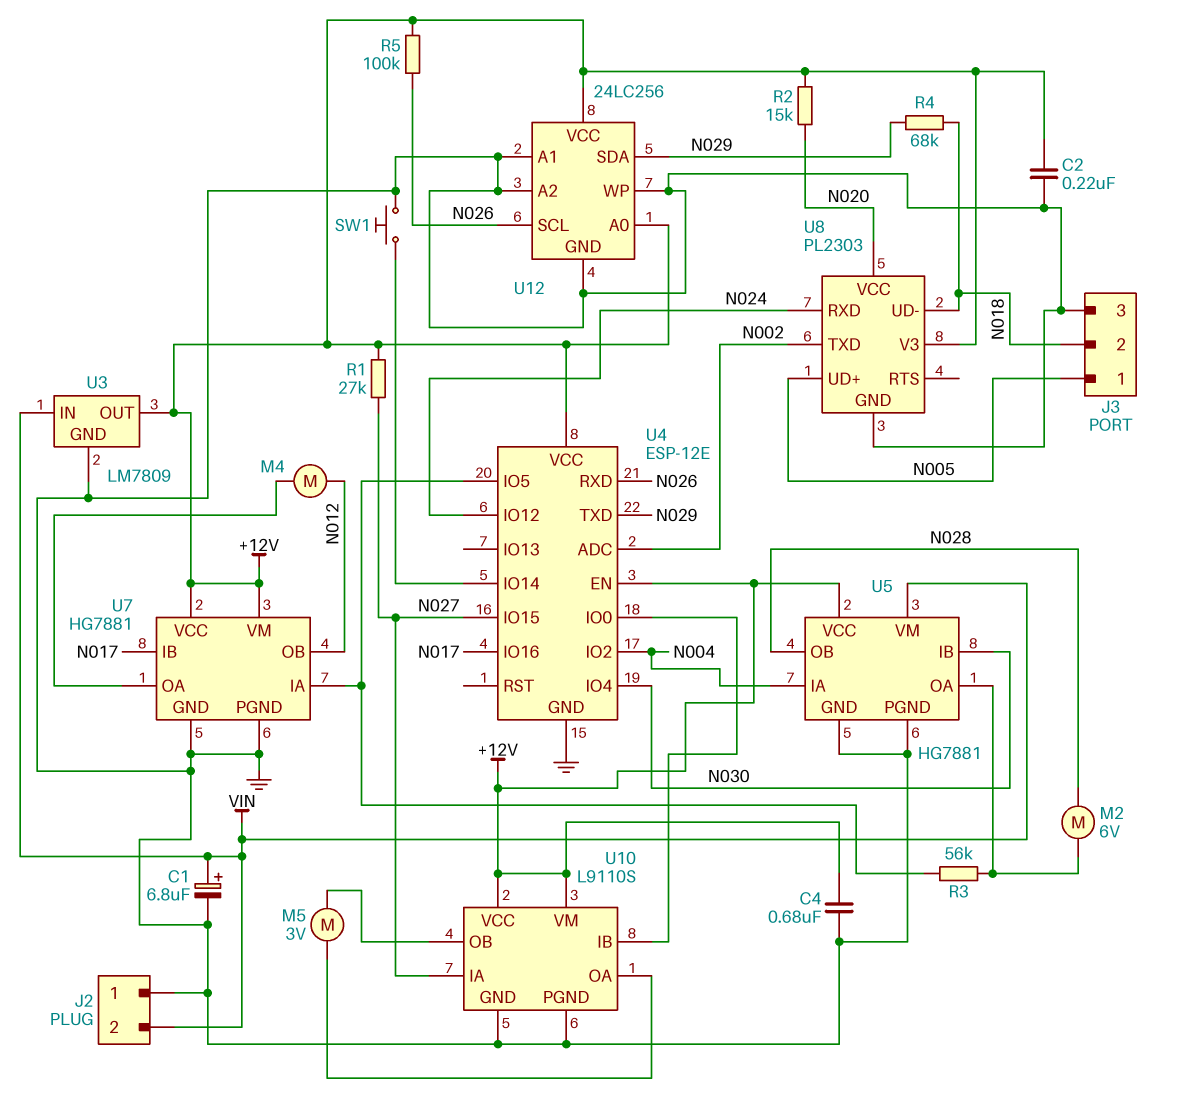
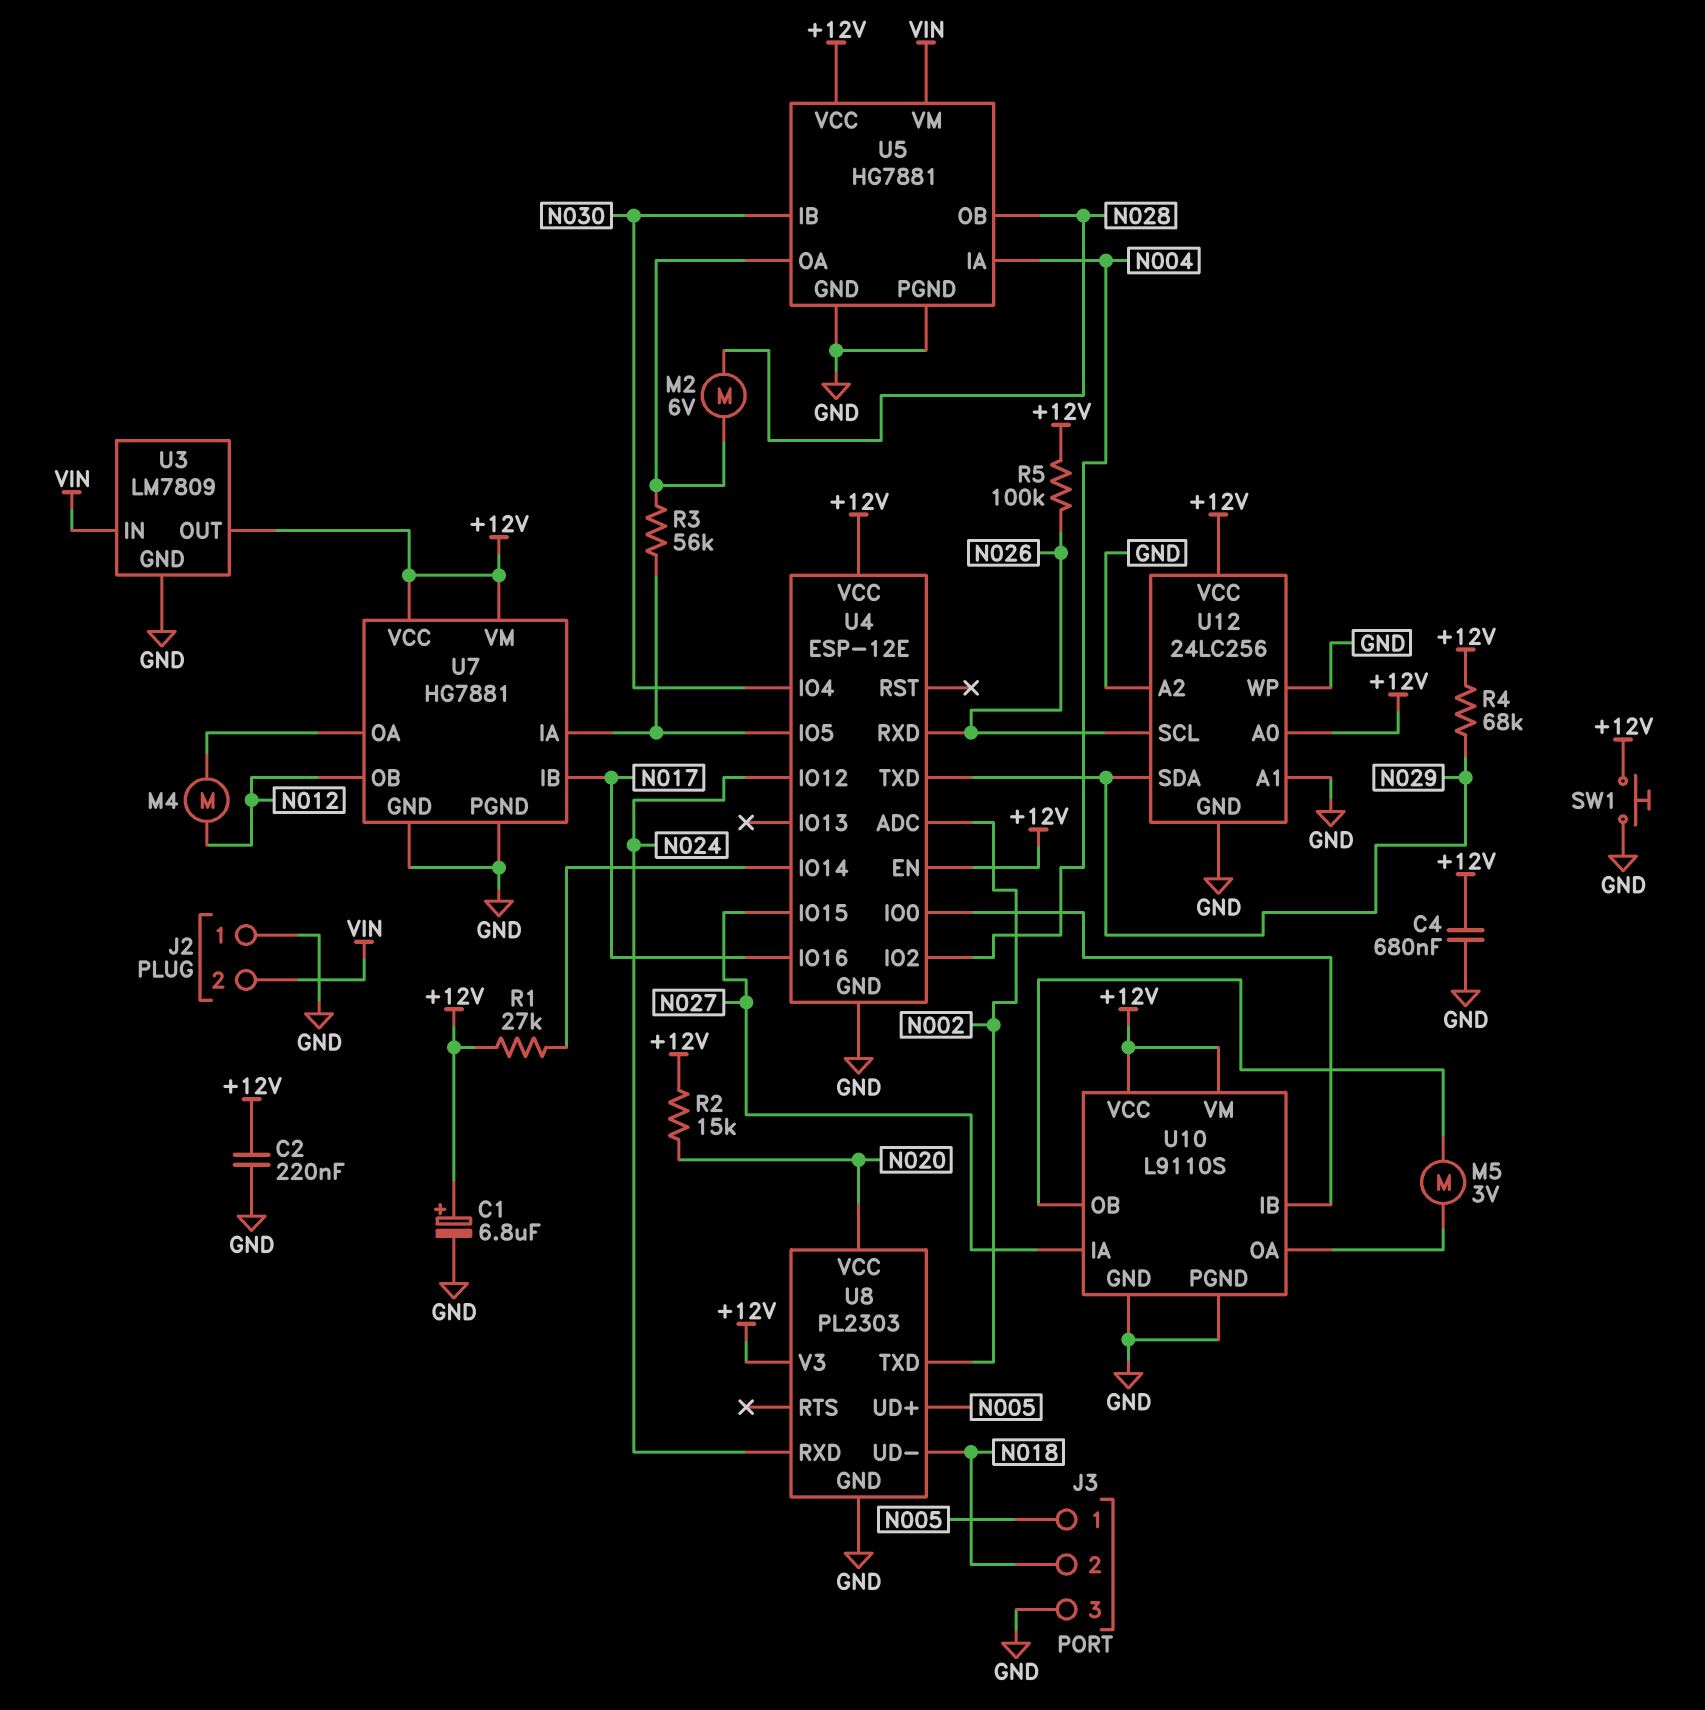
C1: 6.8uF (plus VIN, minus GND) -> 6.8uF (plus +12V, minus GND)
R1: 27k (+12V, N027) -> 27k (+12V, U4/IO14)
R4: 68k (N018, N029) -> 68k (+12V, N029)
SW1: button (GND, U4/IO14) -> button (+12V, GND)

